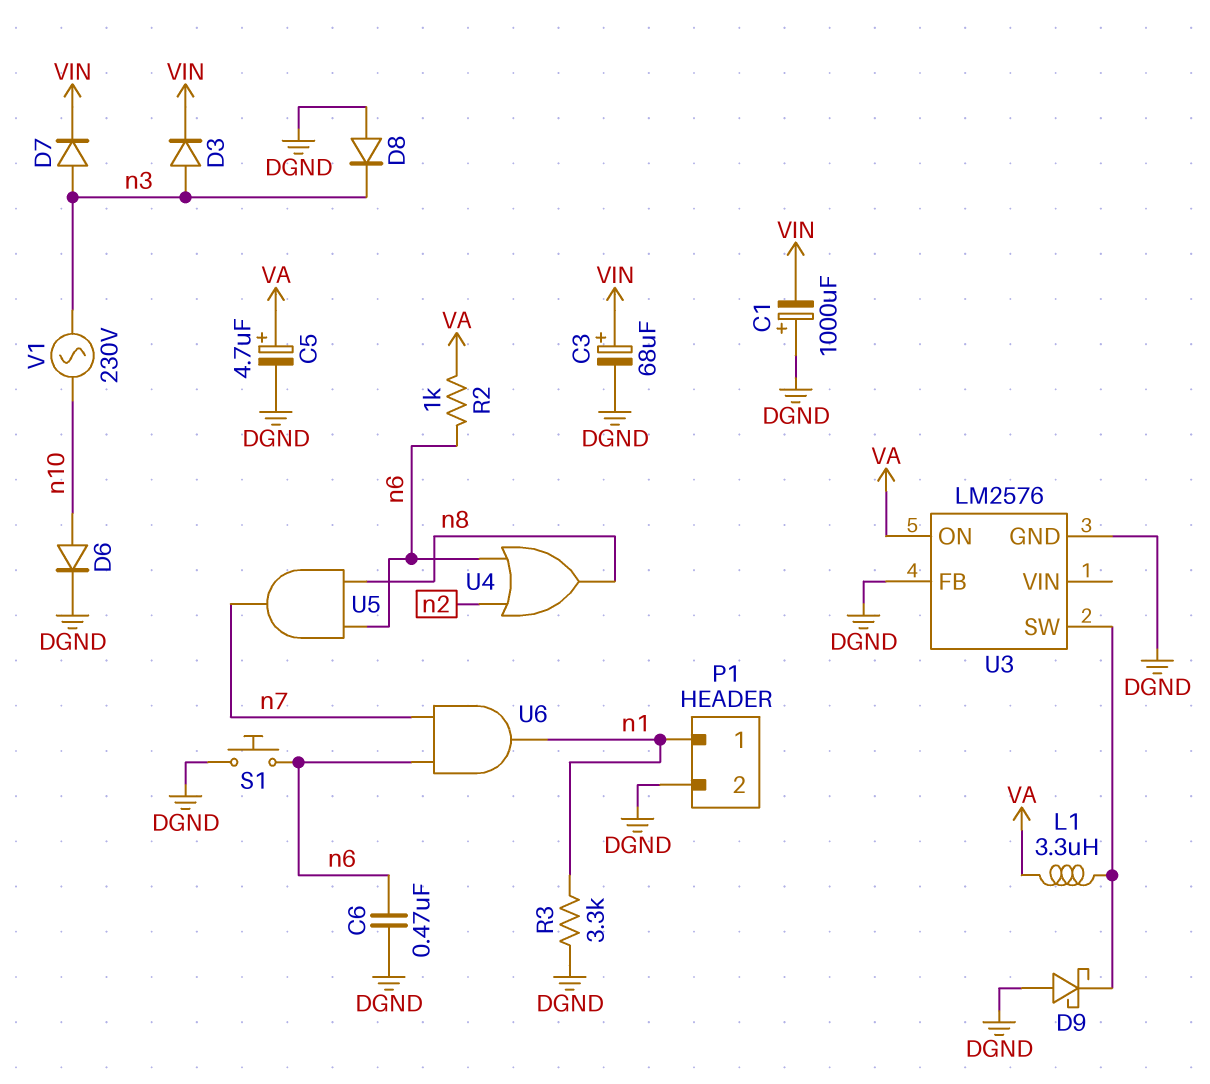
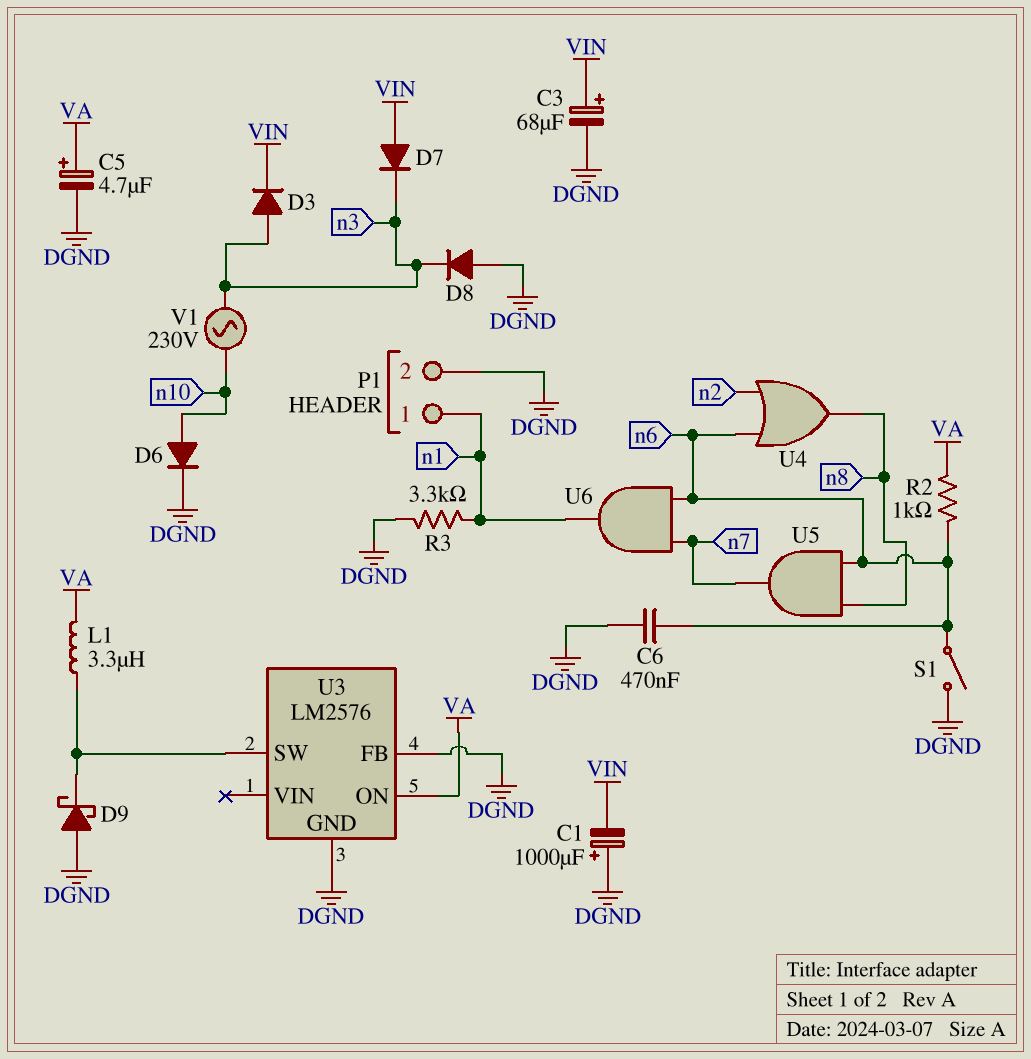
D7: diode (A n3, K VIN) -> diode (A VIN, K n3)
S1: button (DGND, n6) -> switch (DGND, n6)

